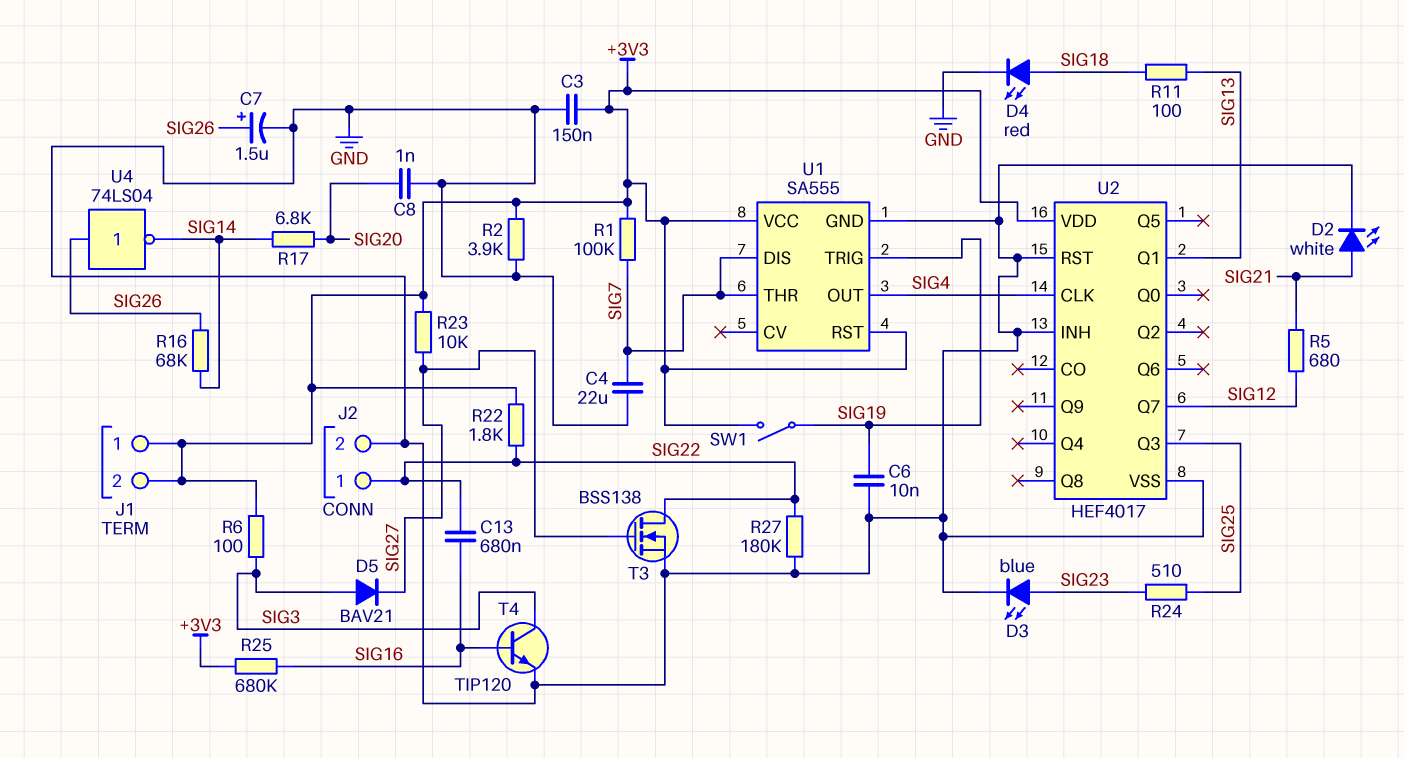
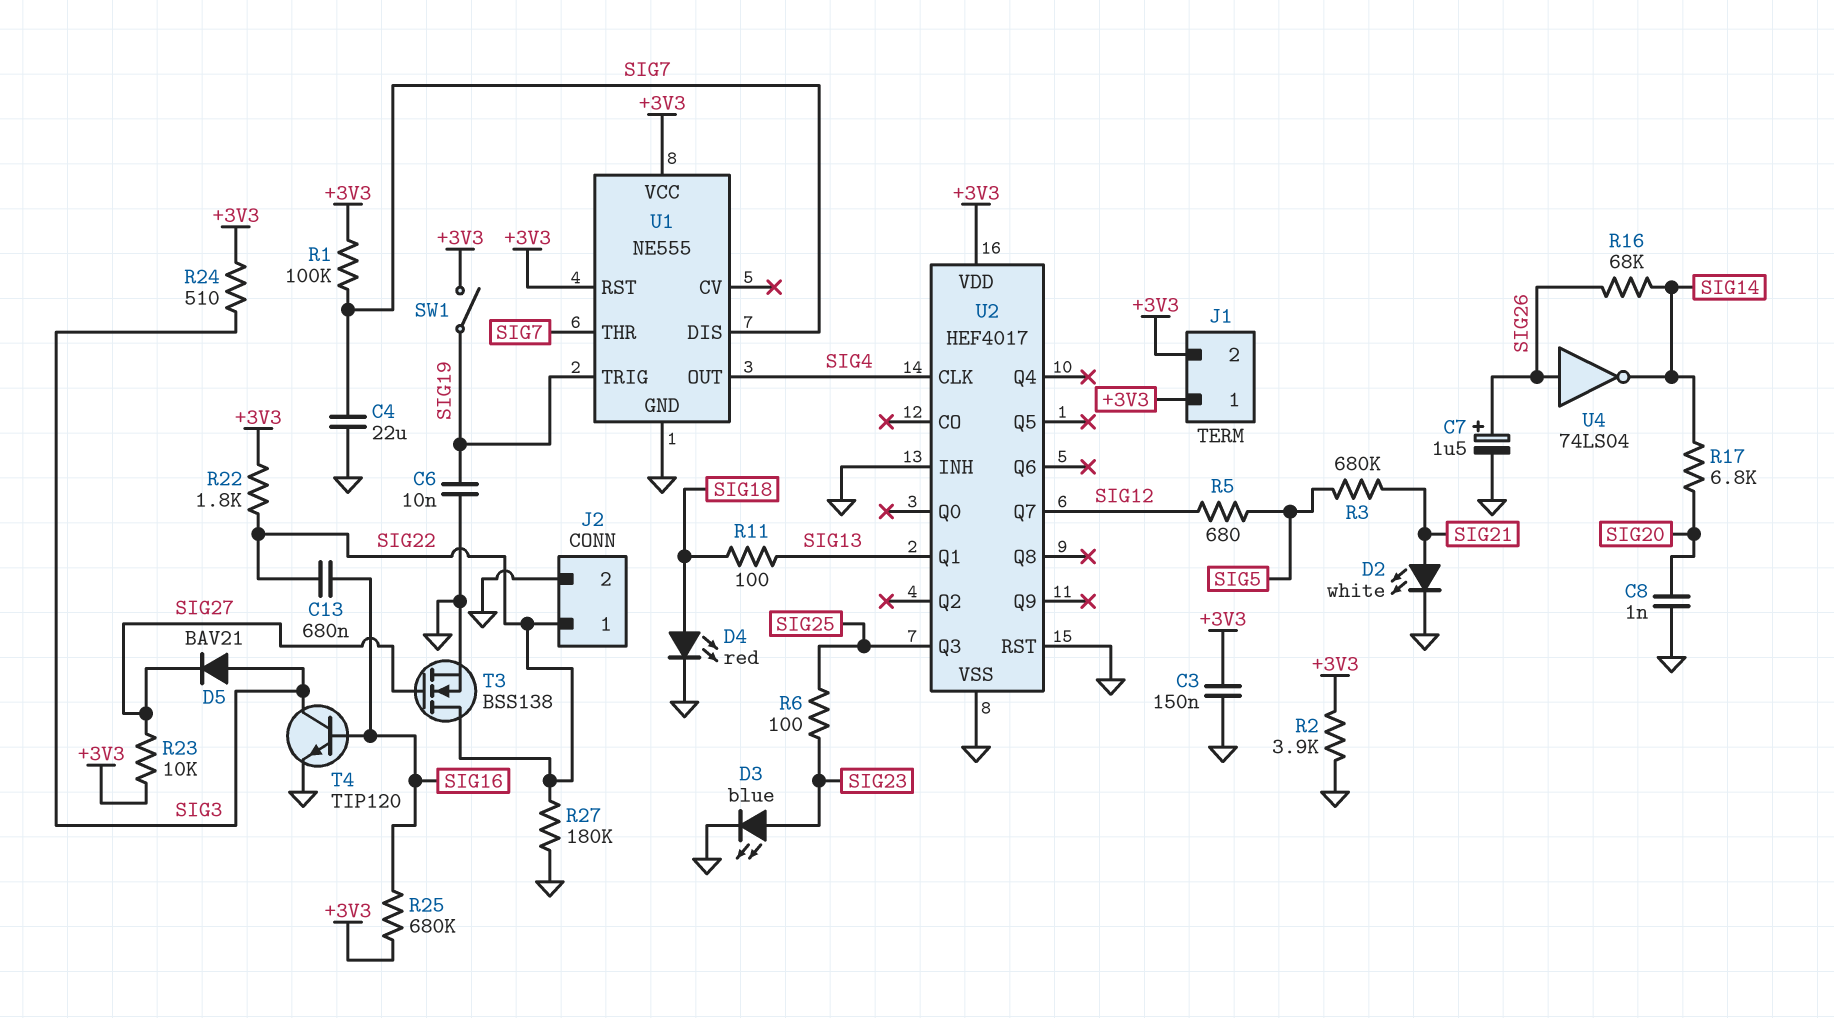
R3: none -> 680k (SIG5, SIG21)
R5: 680 (SIG12, SIG21) -> 680 (SIG5, SIG12)
R6: 100 (+3V3, SIG3) -> 100 (SIG23, SIG25)
R24: 510 (SIG23, SIG25) -> 510 (+3V3, SIG3)
U1: SA555 -> NE555

